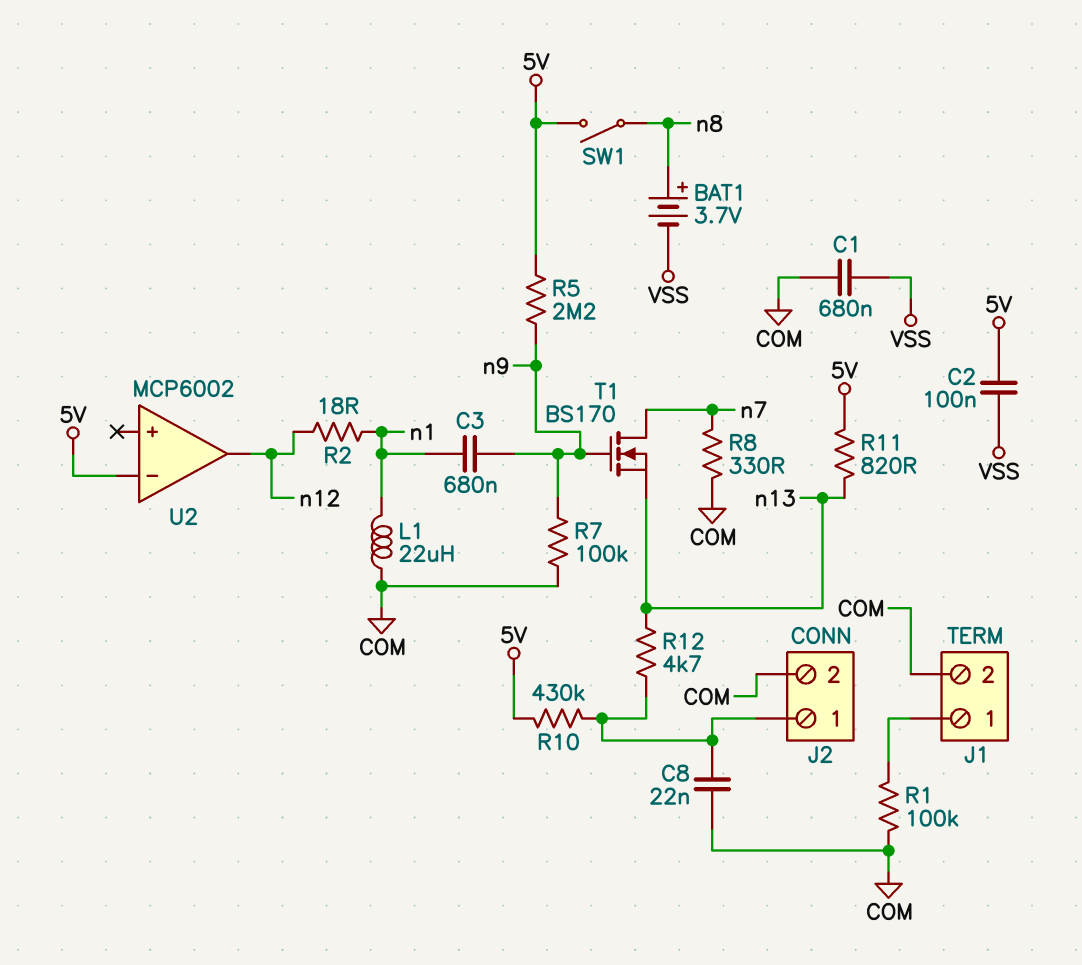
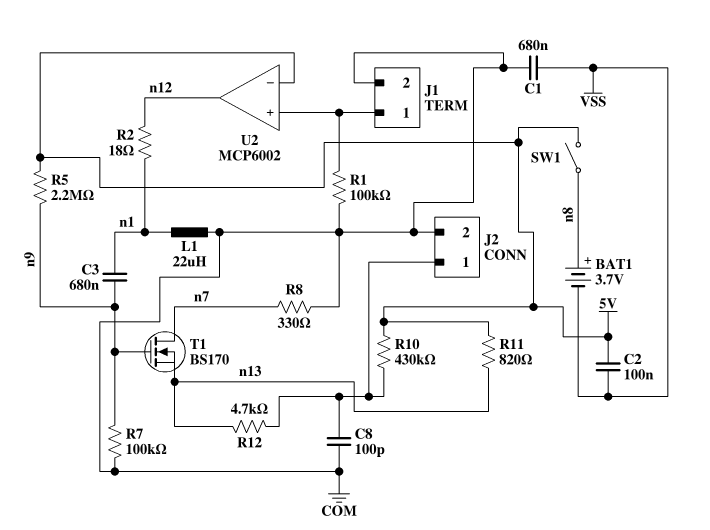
C8: 22nF (COM, J2/1) -> 100pF (COM, J2/1)
U2 pin in+: none -> J1/1

